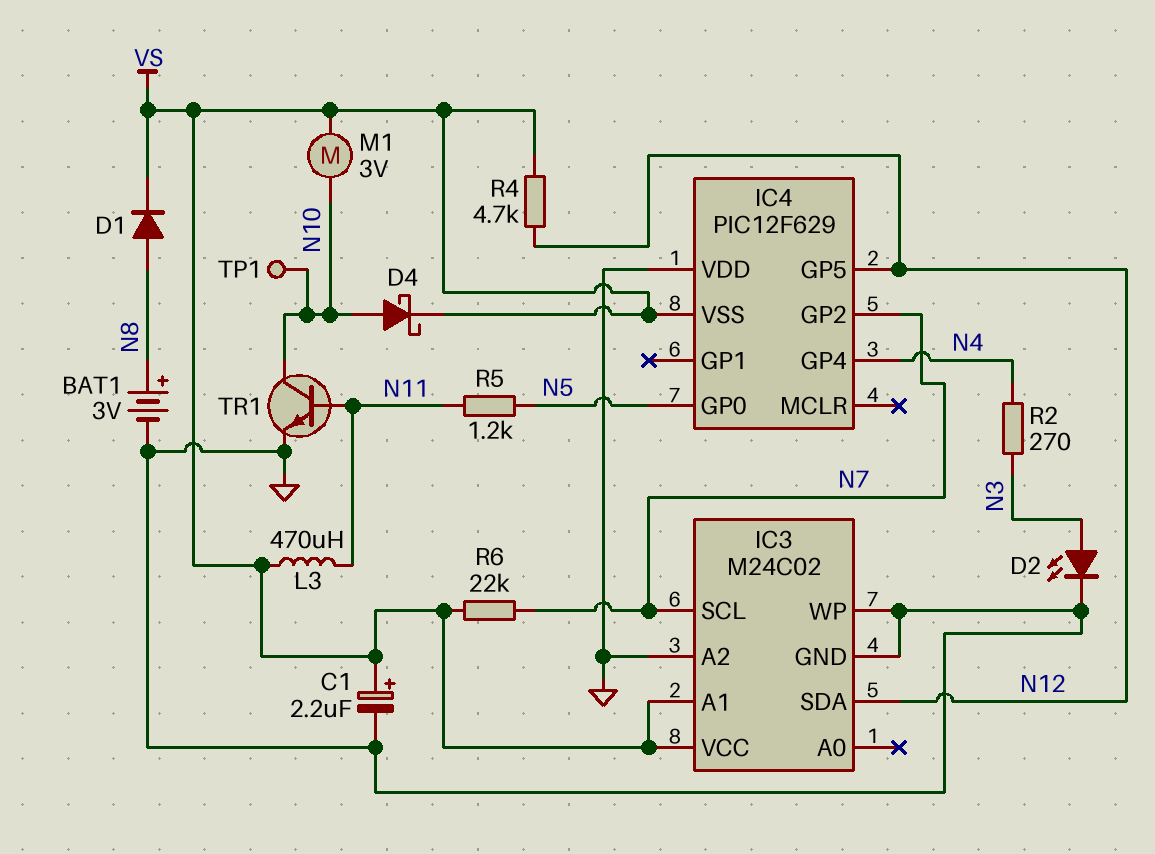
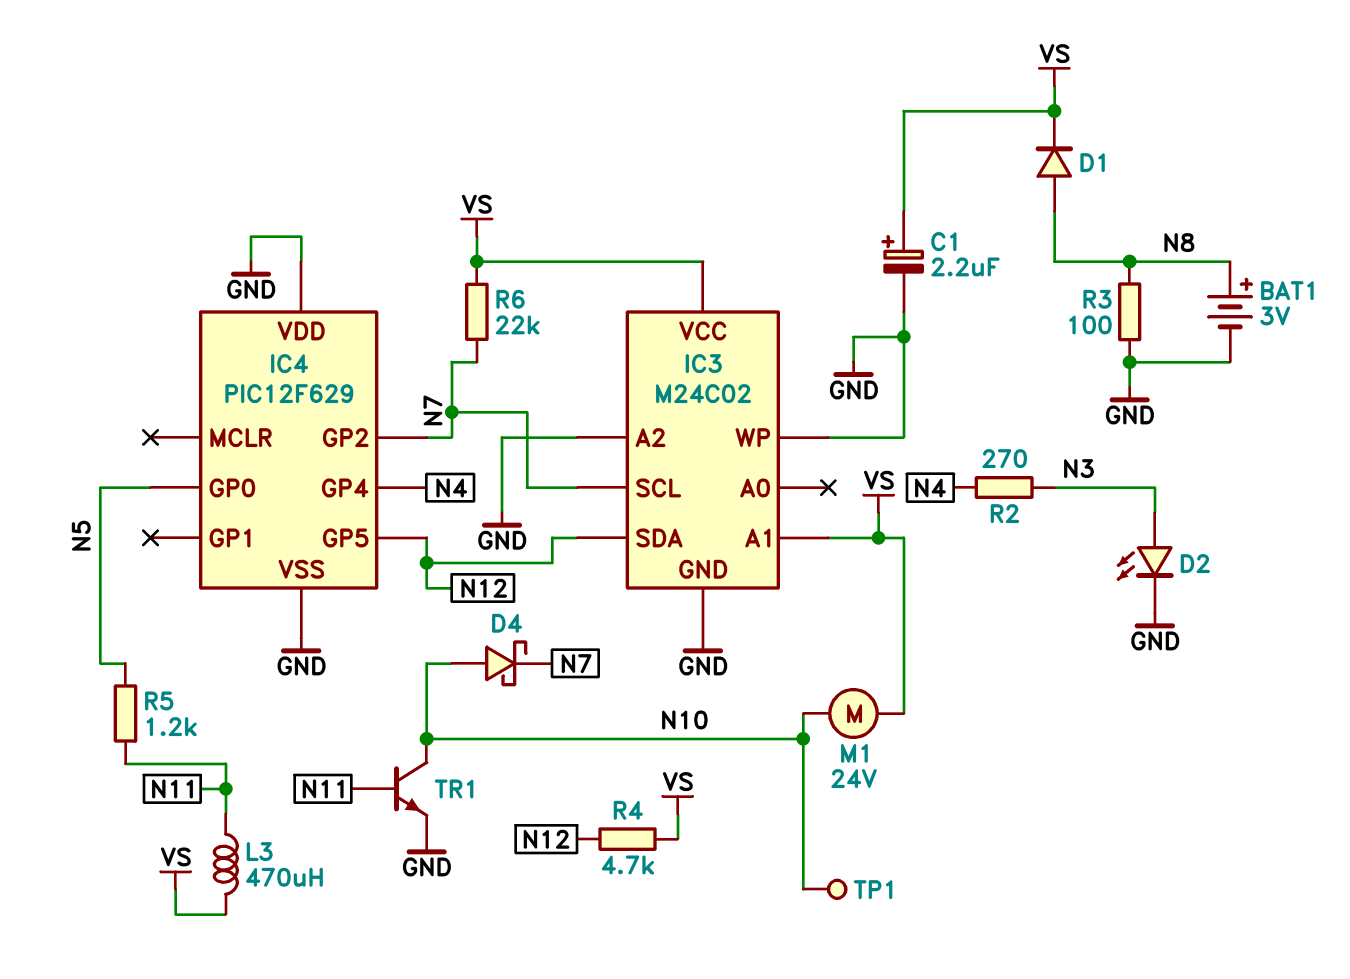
D4: schottky (A N10, K VS) -> schottky (A N10, K N7)
IC4 pin VSS: VS -> GND
M1: motor 3V (N10, VS) -> motor 24V (N10, VS)
R3: none -> 100 (GND, N8)

